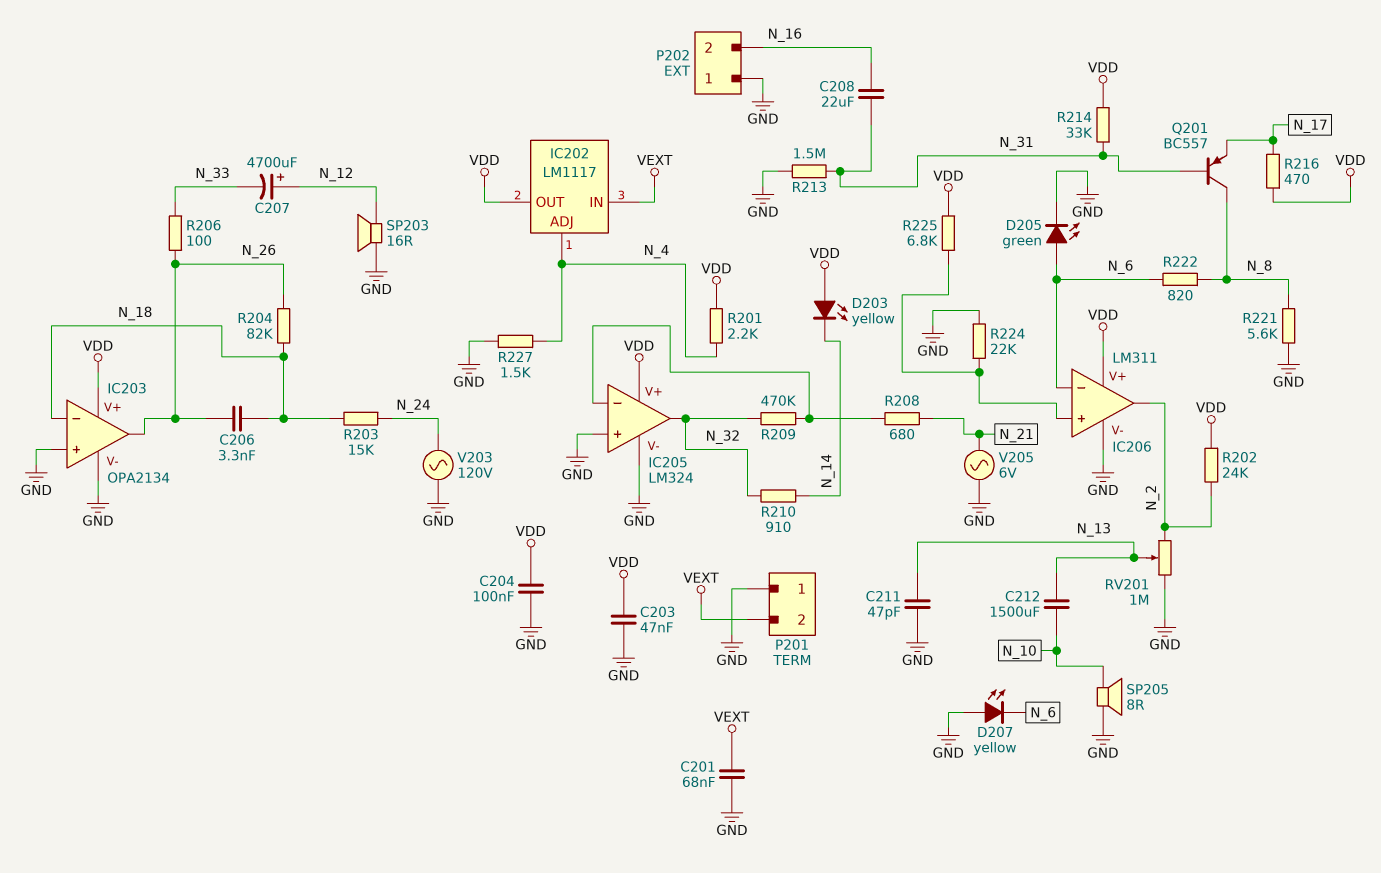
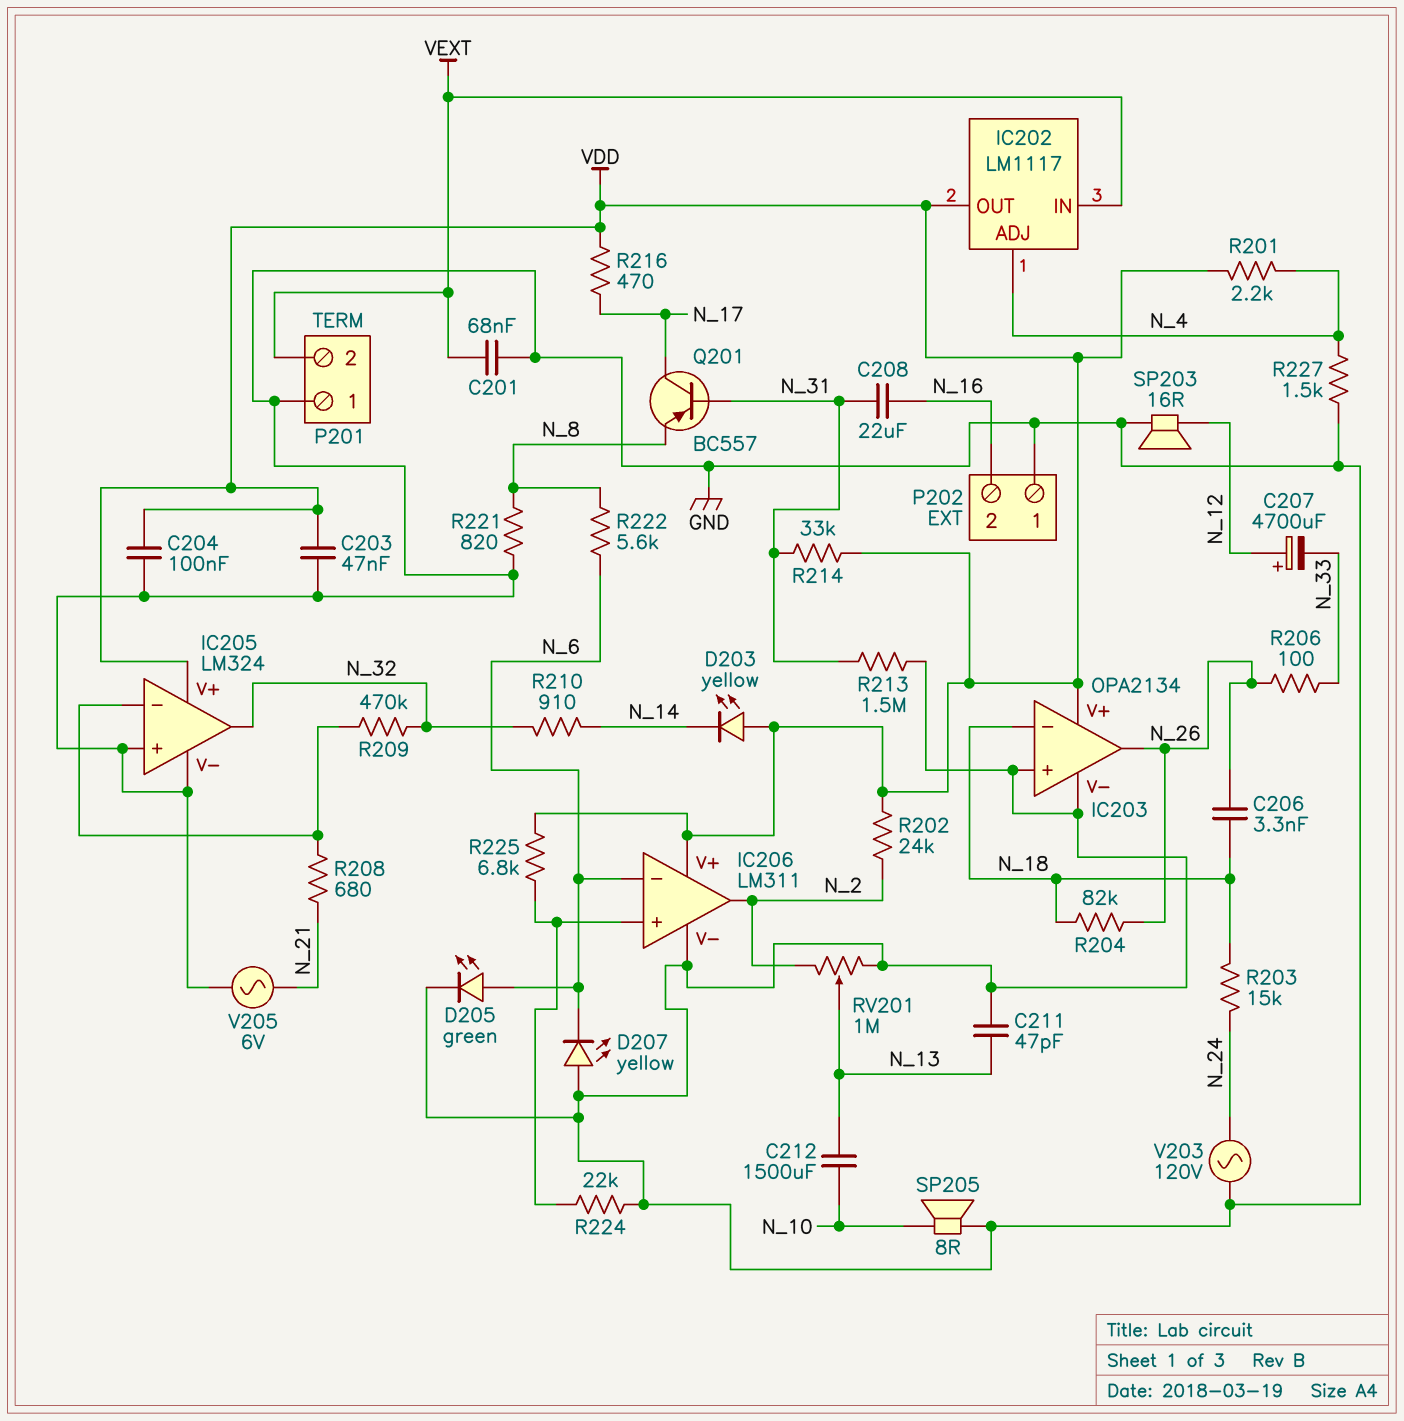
Q201: PNP BC557 (B N_31, C N_8, E N_17) -> PNP BC557 (B N_31, C N_17, E N_8)
R221: 5.6k (GND, N_8) -> 820 (GND, N_8)
R222: 820 (N_6, N_8) -> 5.6k (N_6, N_8)

